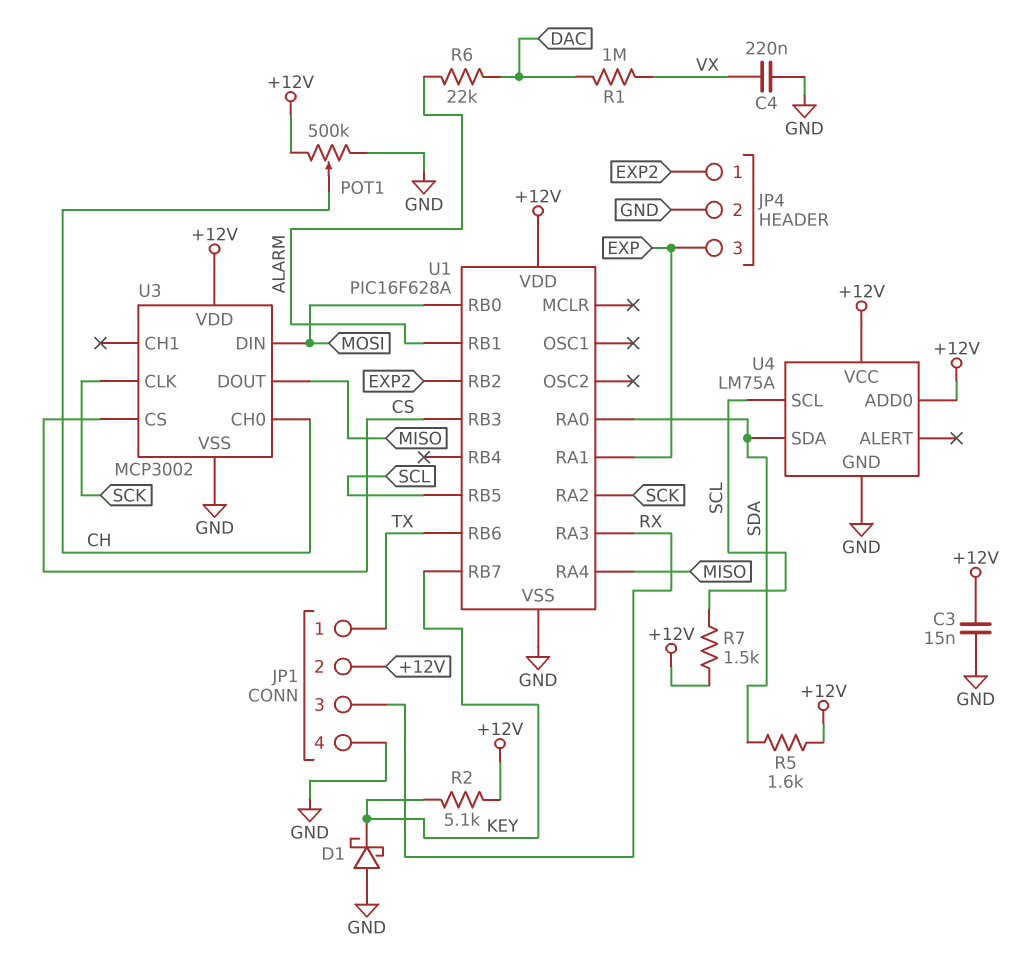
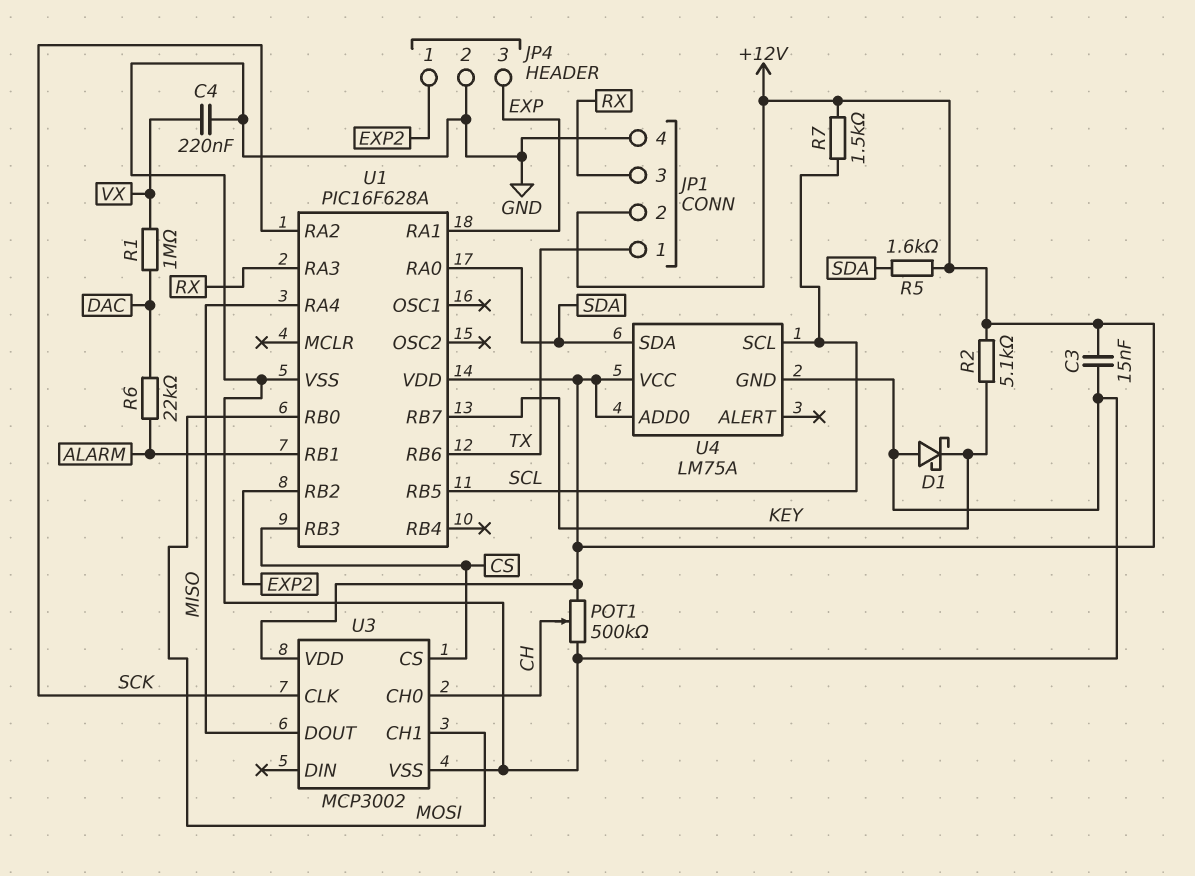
U3 pin CH1: none -> MOSI
U3 pin DIN: MOSI -> none

